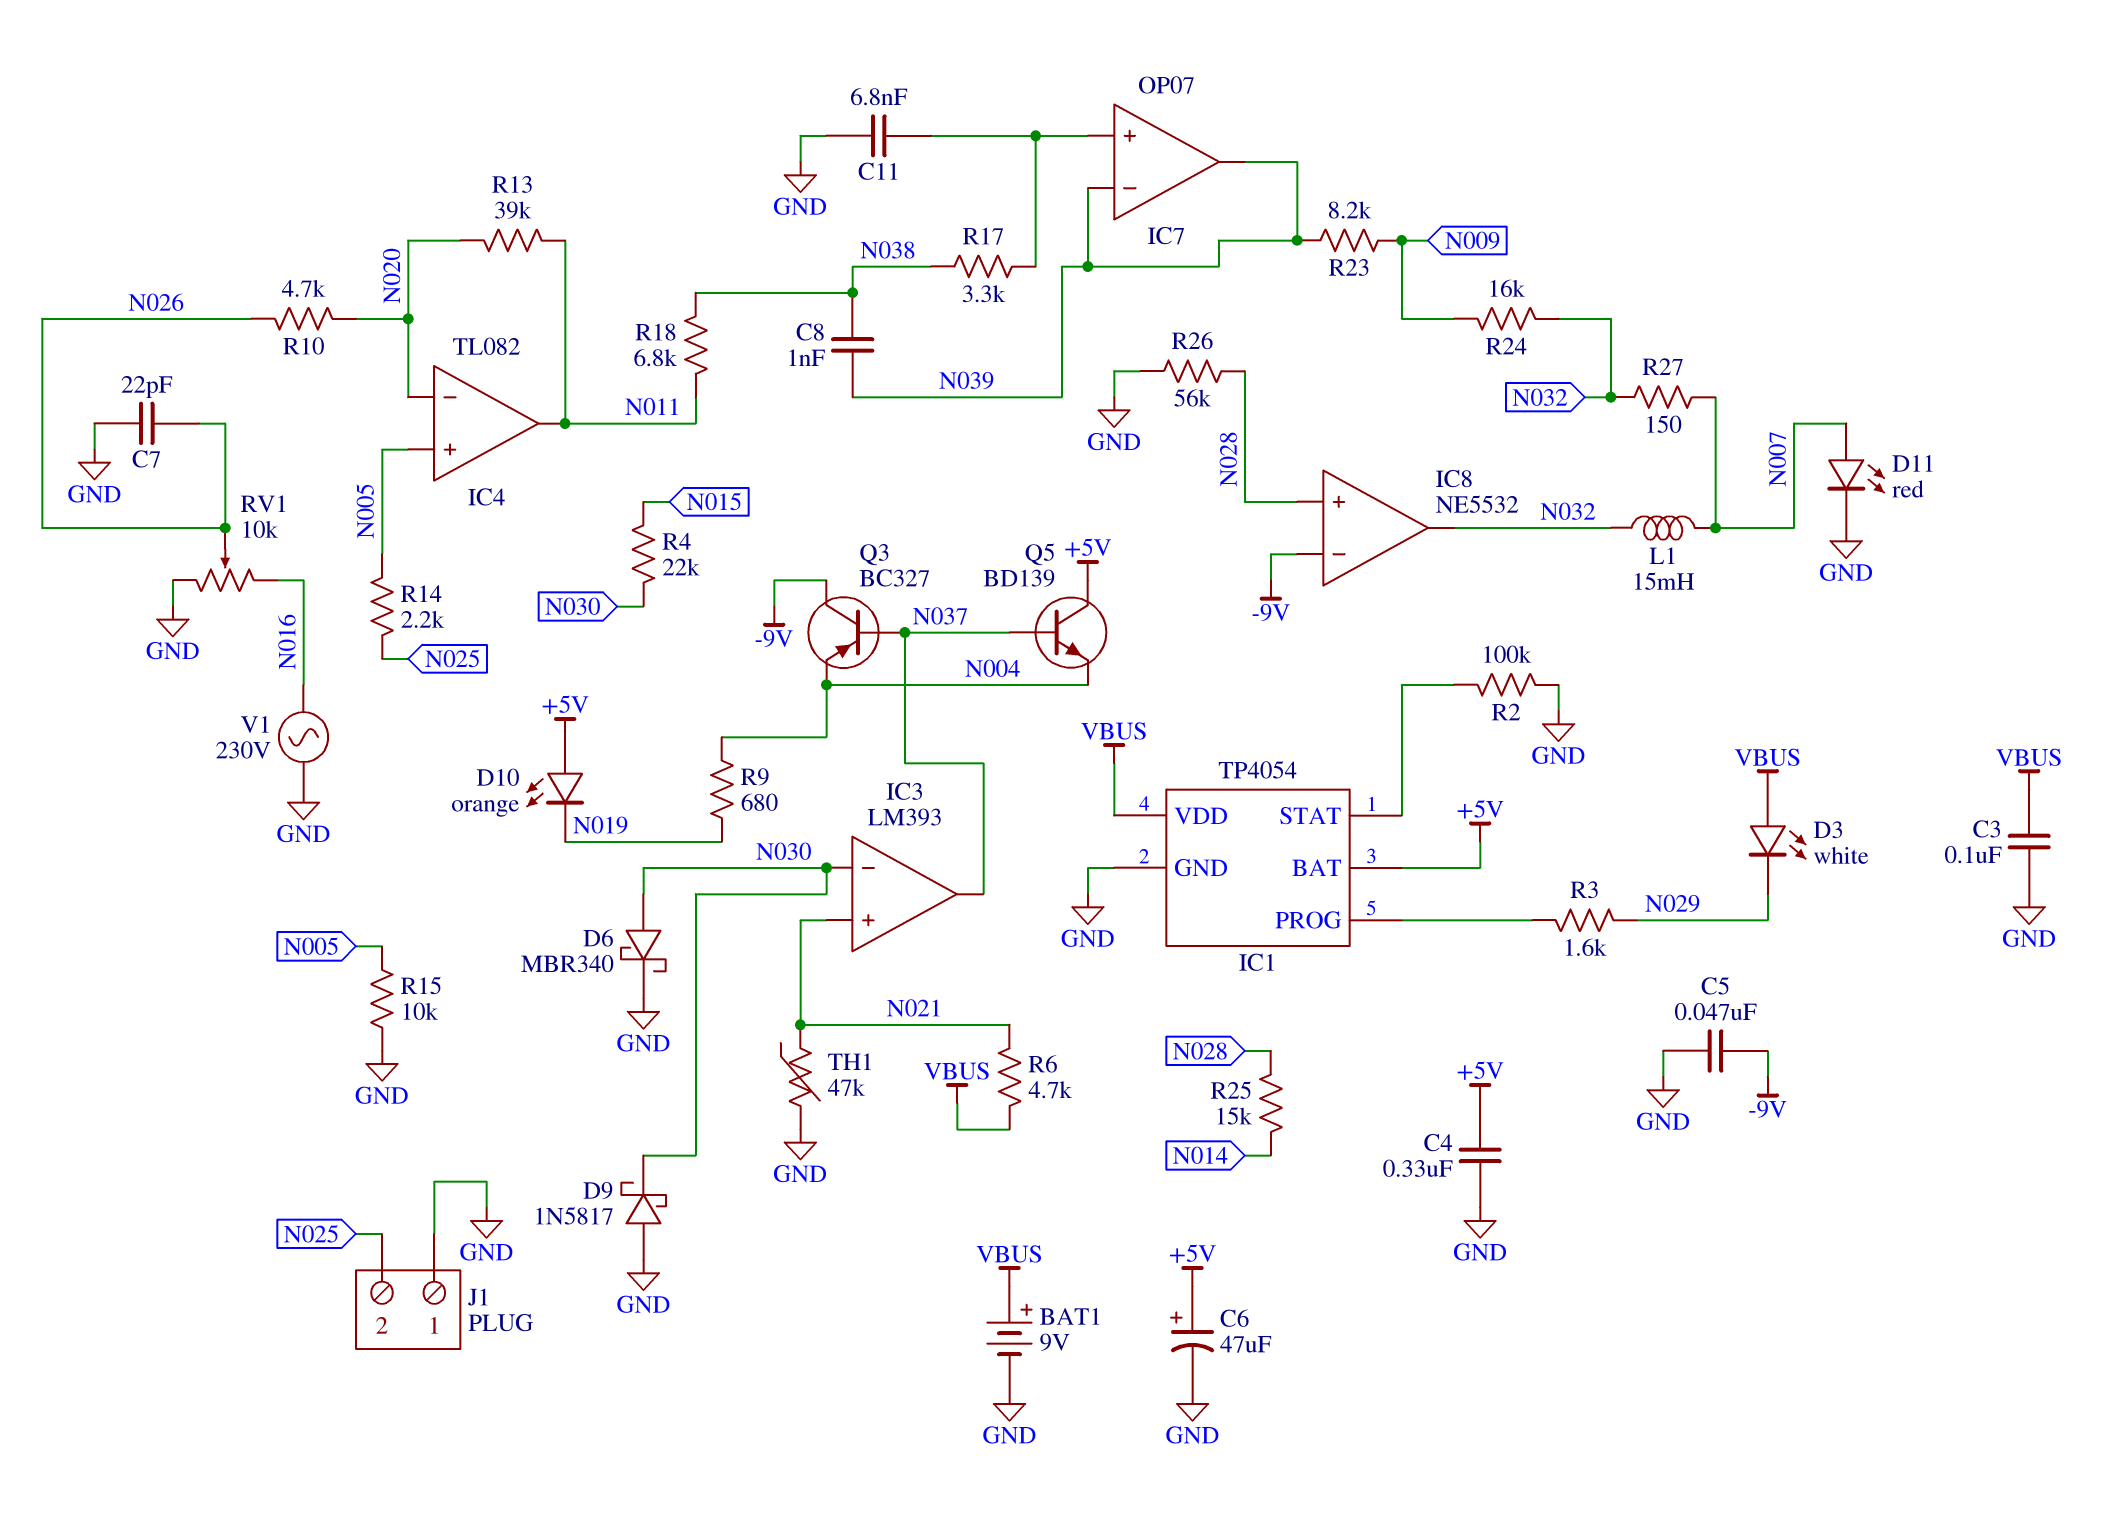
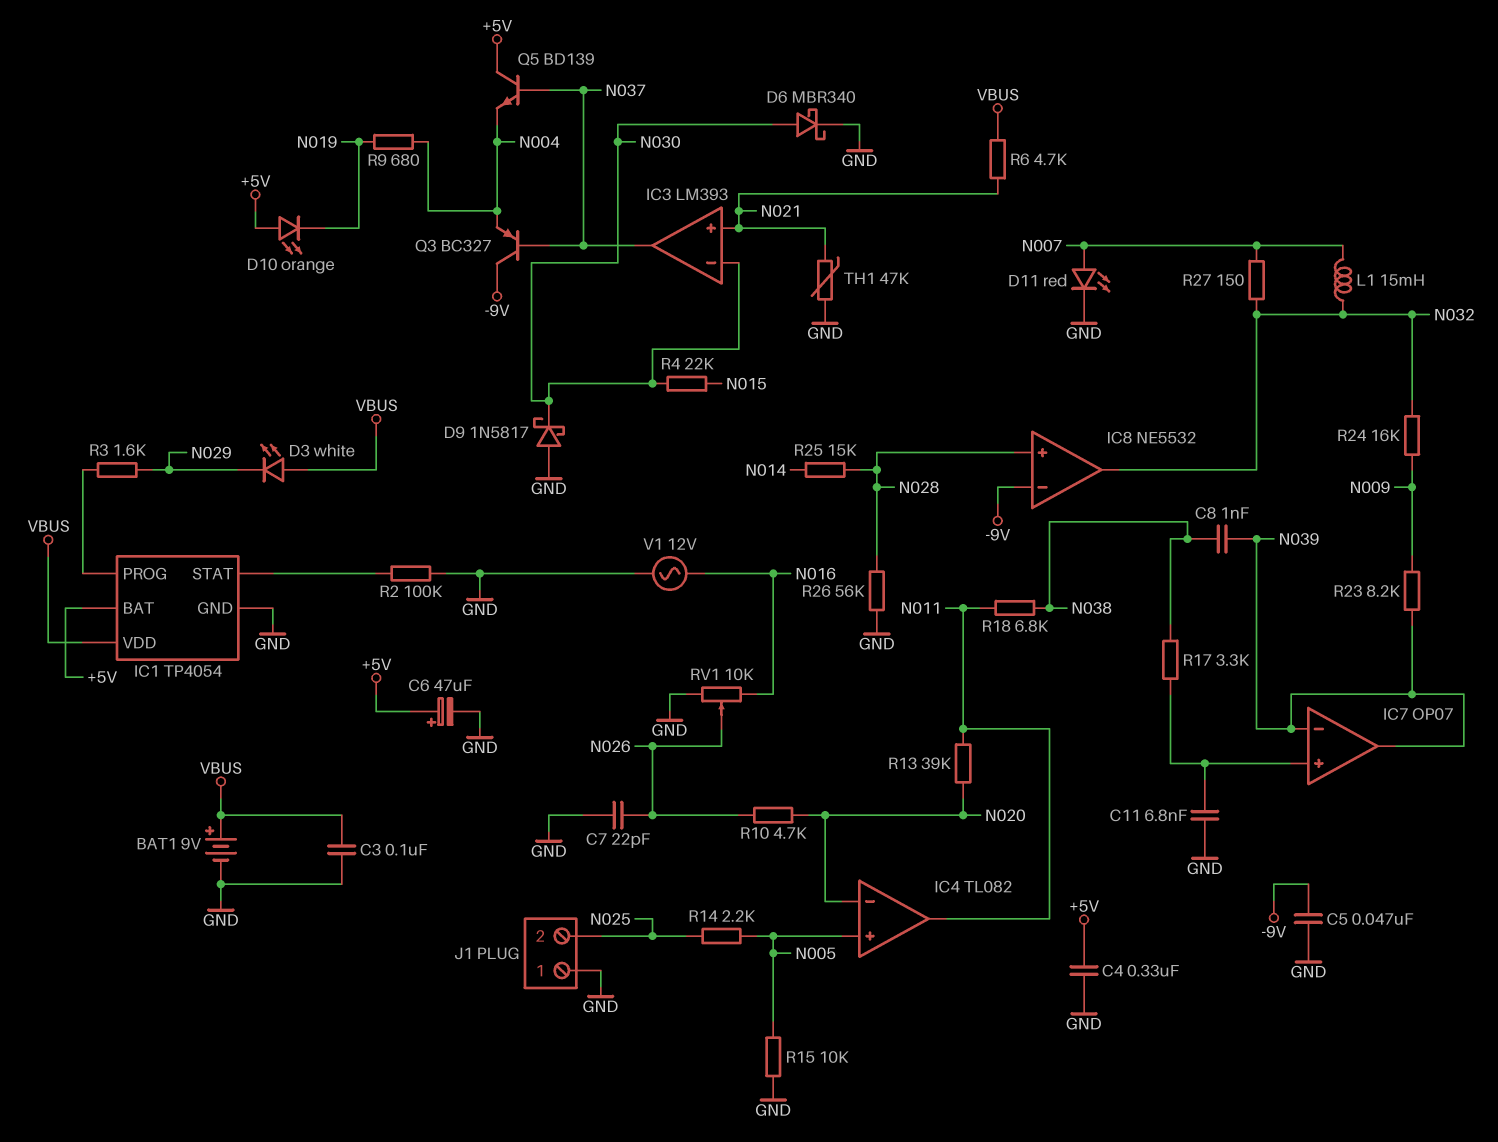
V1: AC 230V (GND, N016) -> AC 12V (GND, N016)

